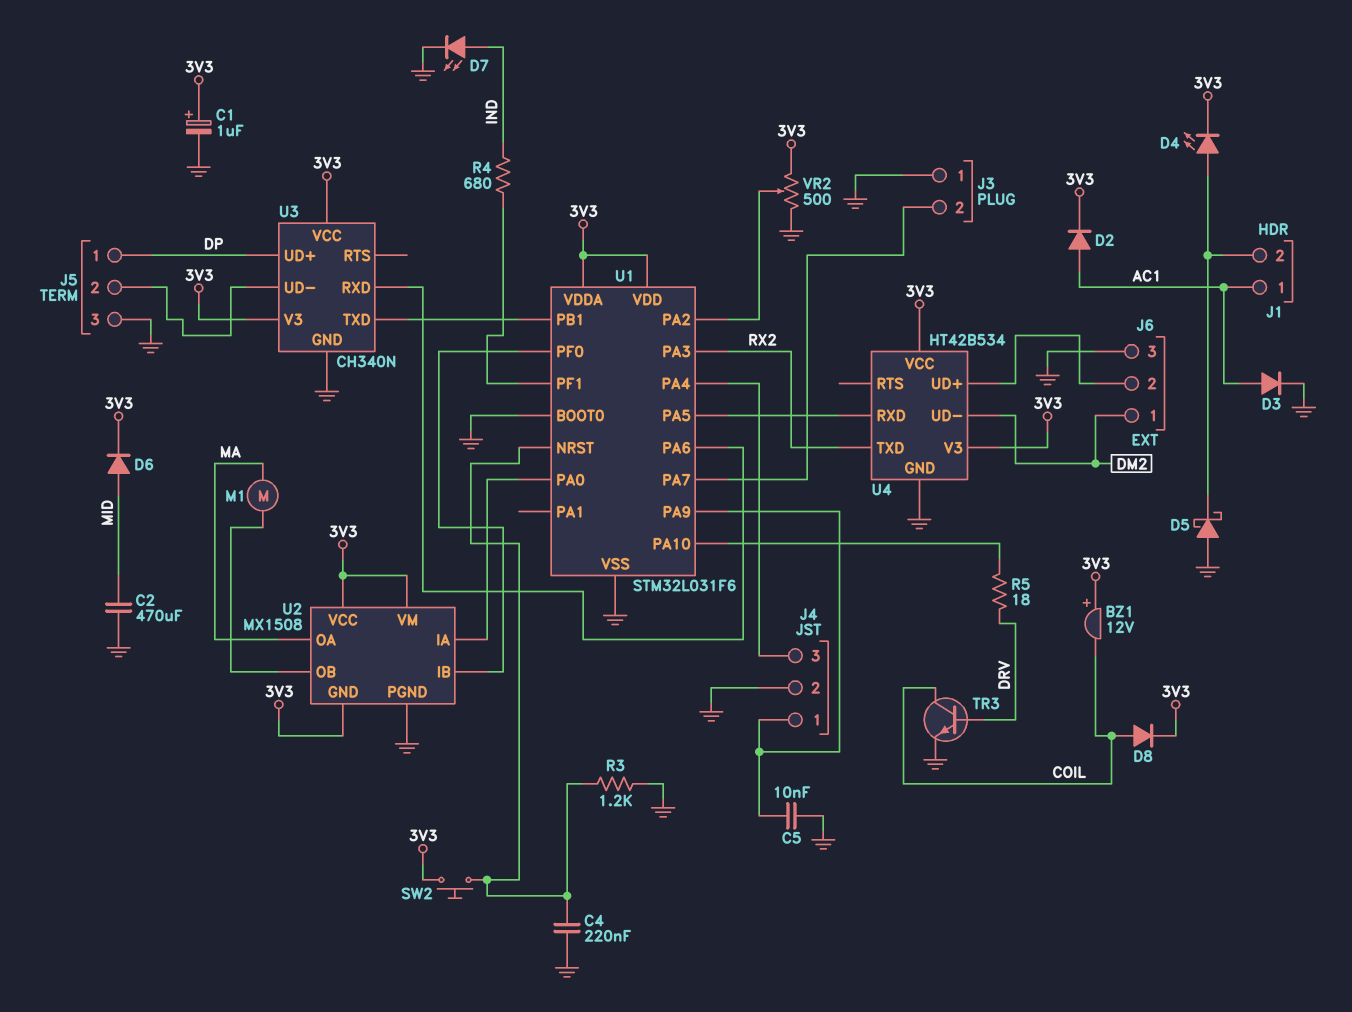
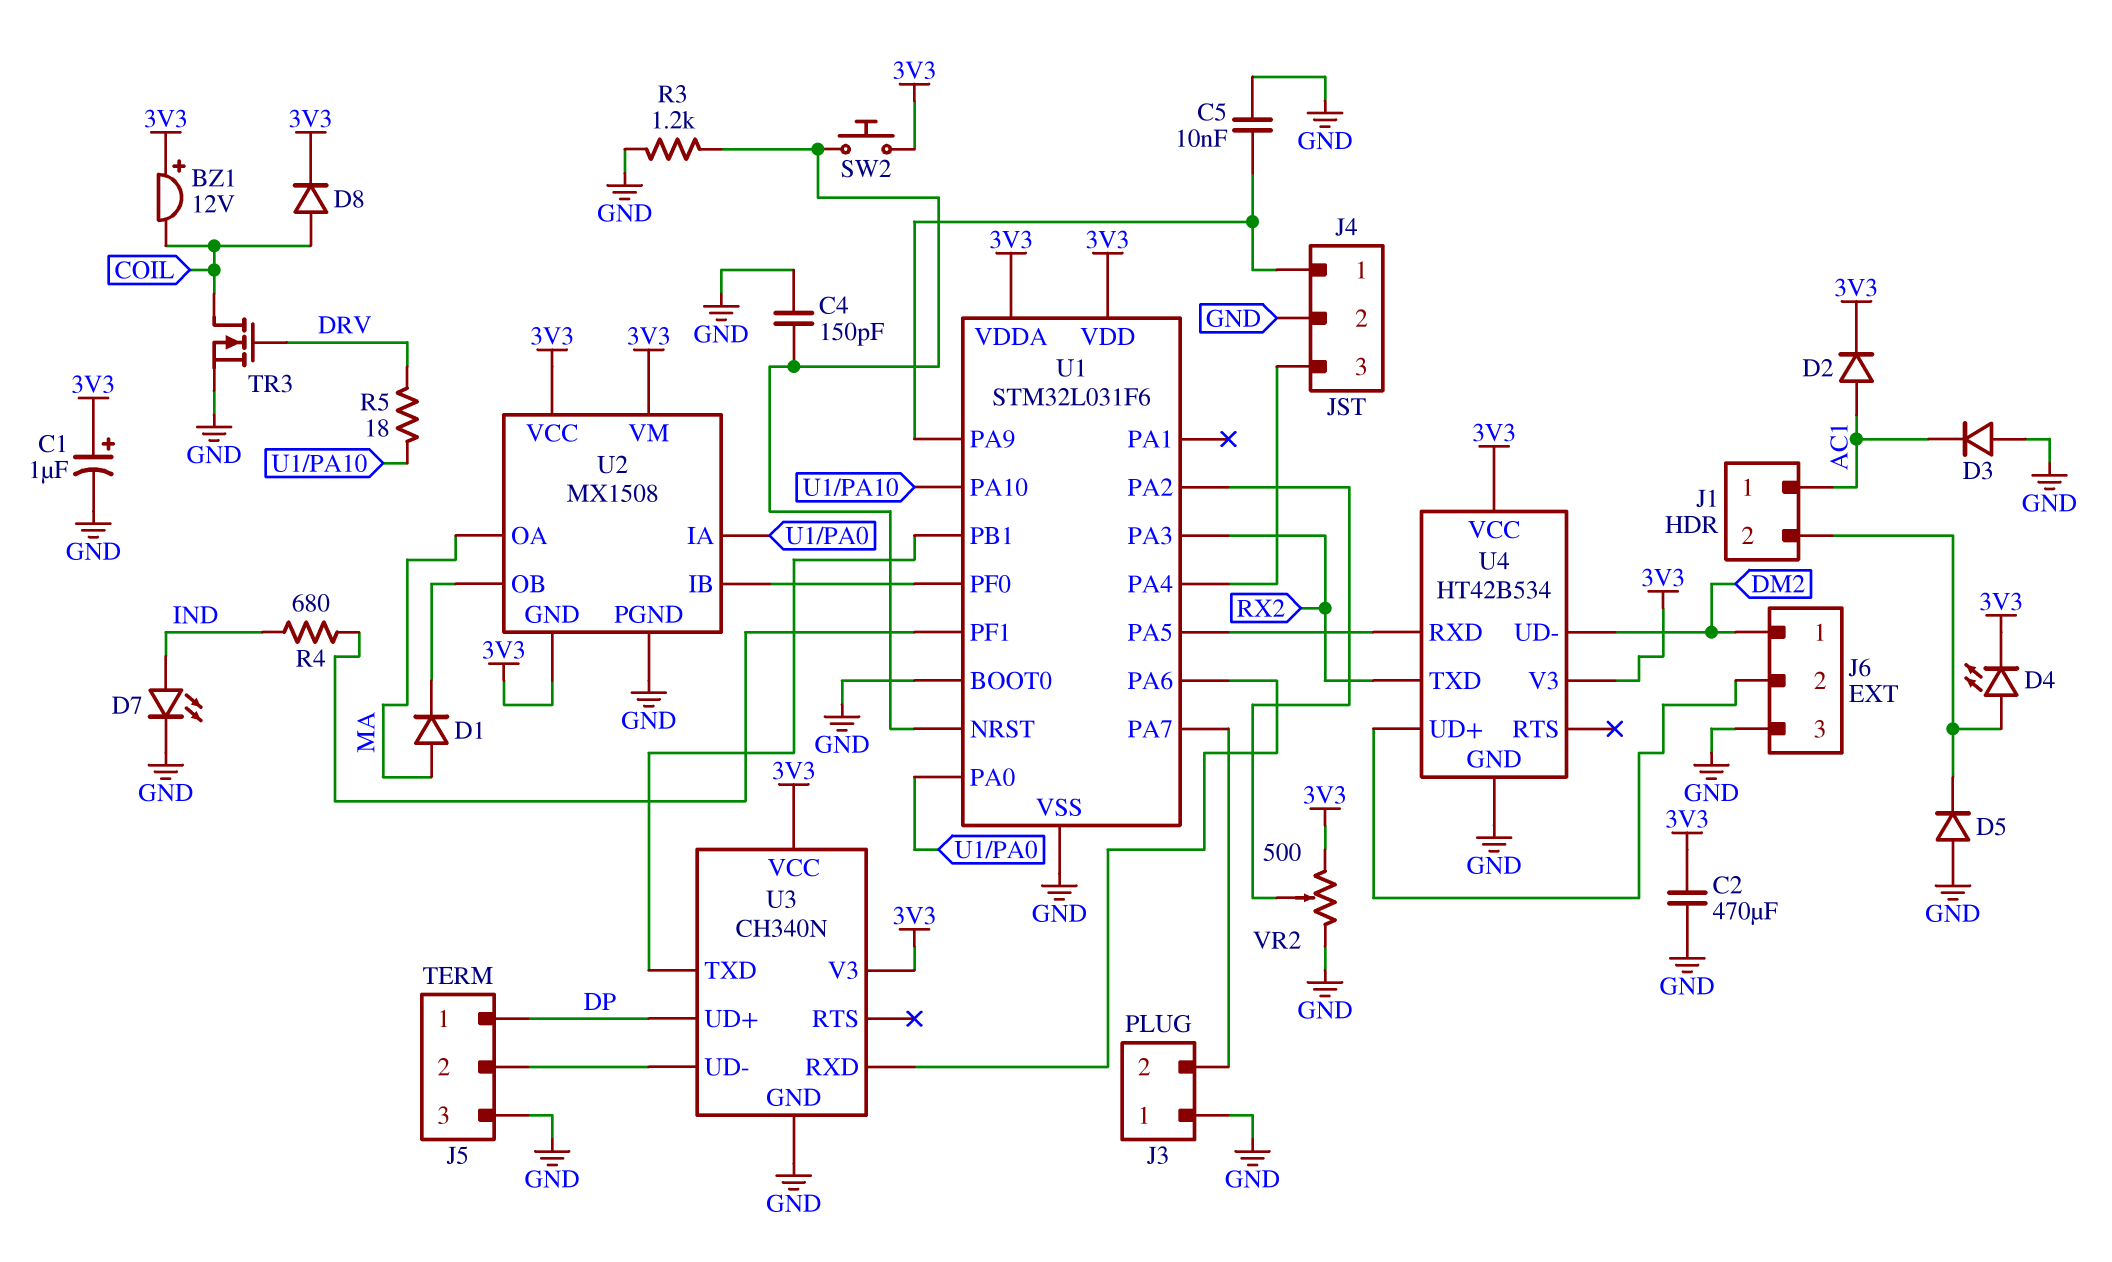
C2: 470uF (GND, MID) -> 470uF (3V3, GND)
C4: 220nF (GND, U1/NRST) -> 150pF (GND, U1/NRST)
D1: none -> diode (A MA, K U2/OB)
D3: diode (A AC1, K GND) -> diode (A GND, K AC1)
D5: schottky (A GND, K J1/2) -> diode (A GND, K J1/2)
D6: diode (A MID, K 3V3) -> none
M1: motor (MA, U2/OB) -> none
TR3: NPN (B DRV, C COIL, E GND) -> NMOS (G DRV, D COIL, S GND)

